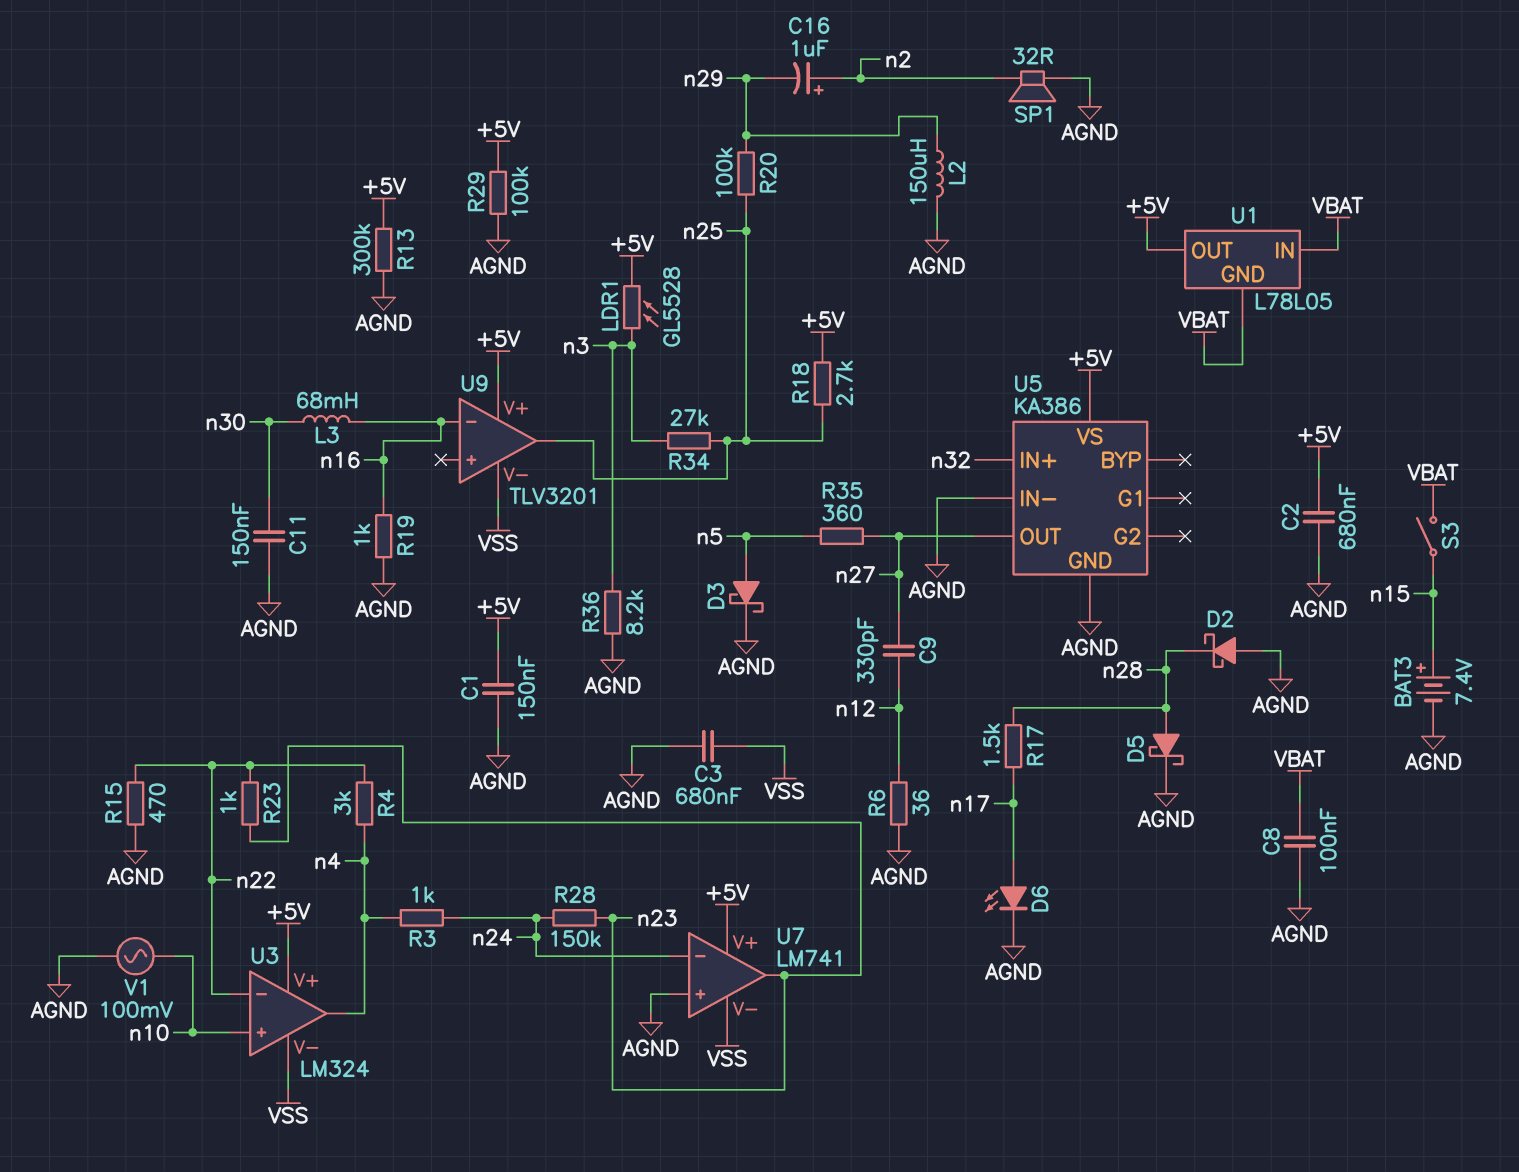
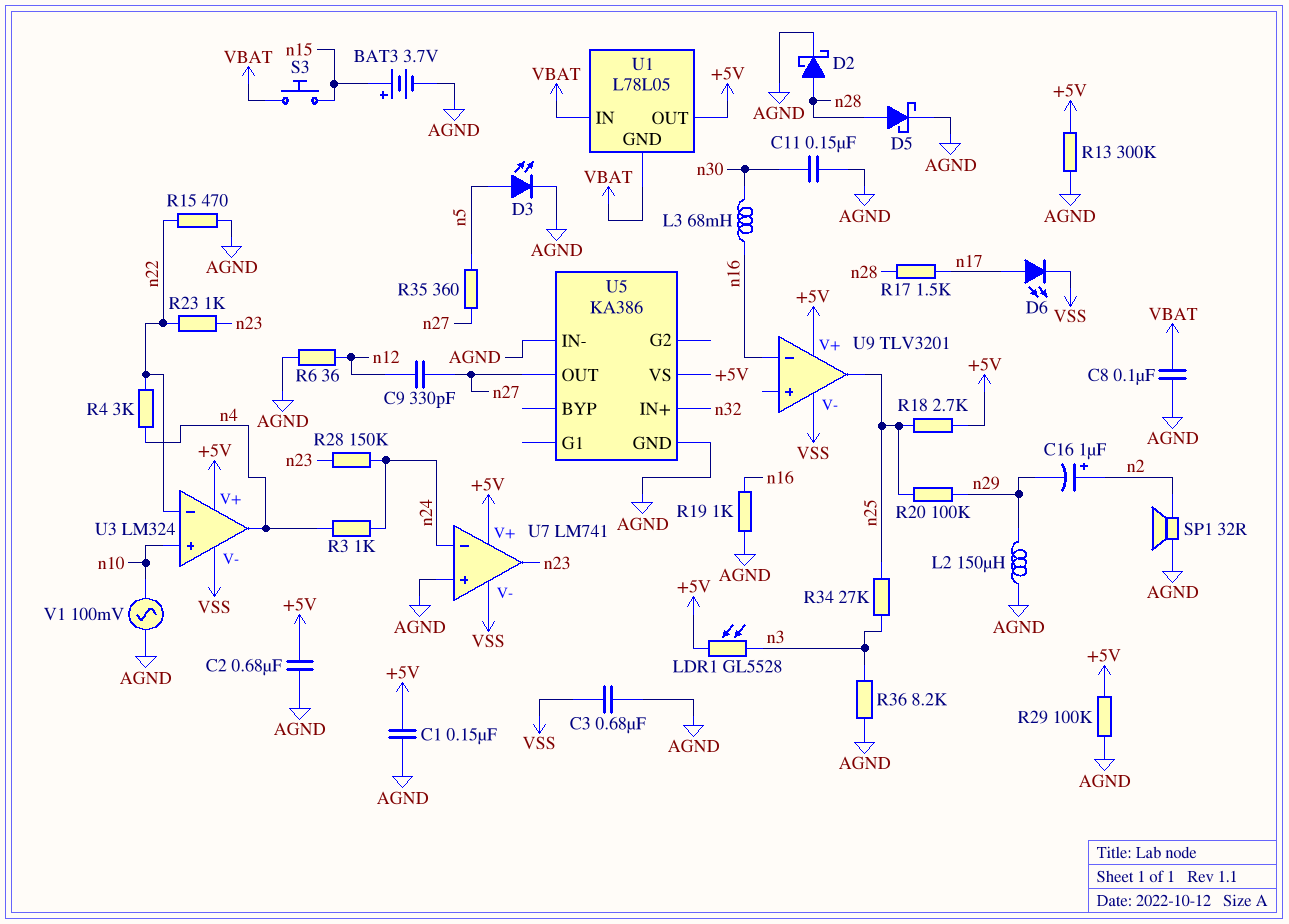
BAT3: 7.4V (plus n15, minus AGND) -> 3.7V (plus n15, minus AGND)
D2: schottky (A AGND, K n28) -> schottky (A n28, K AGND)
D3: schottky (A n5, K AGND) -> LED (A n5, K AGND)
D6: LED (A n17, K AGND) -> LED (A n17, K VSS)
S3: switch (VBAT, n15) -> button (VBAT, n15)

